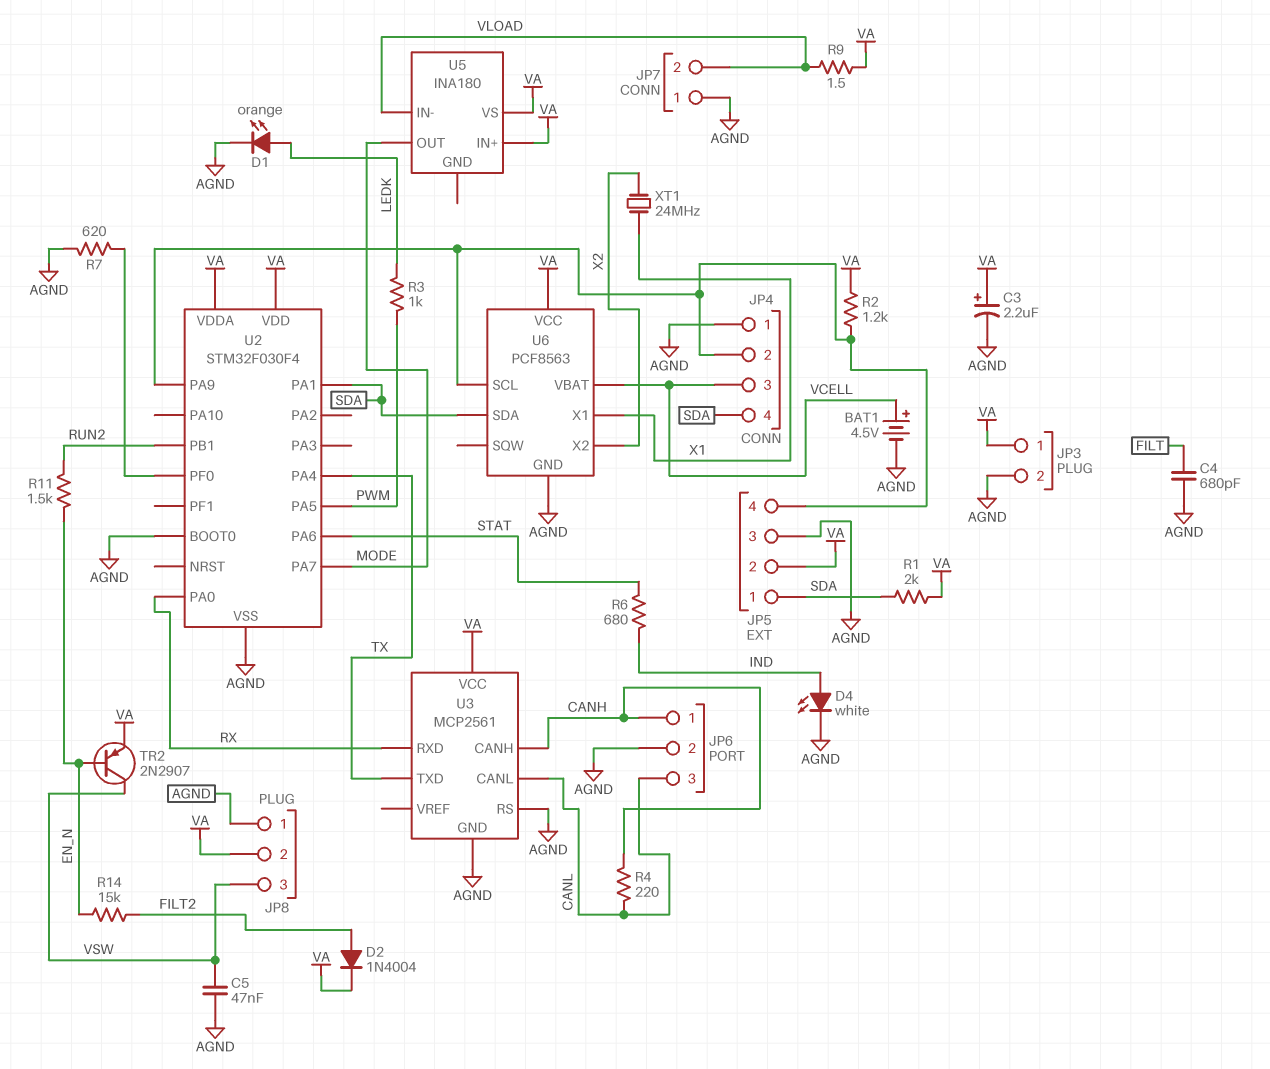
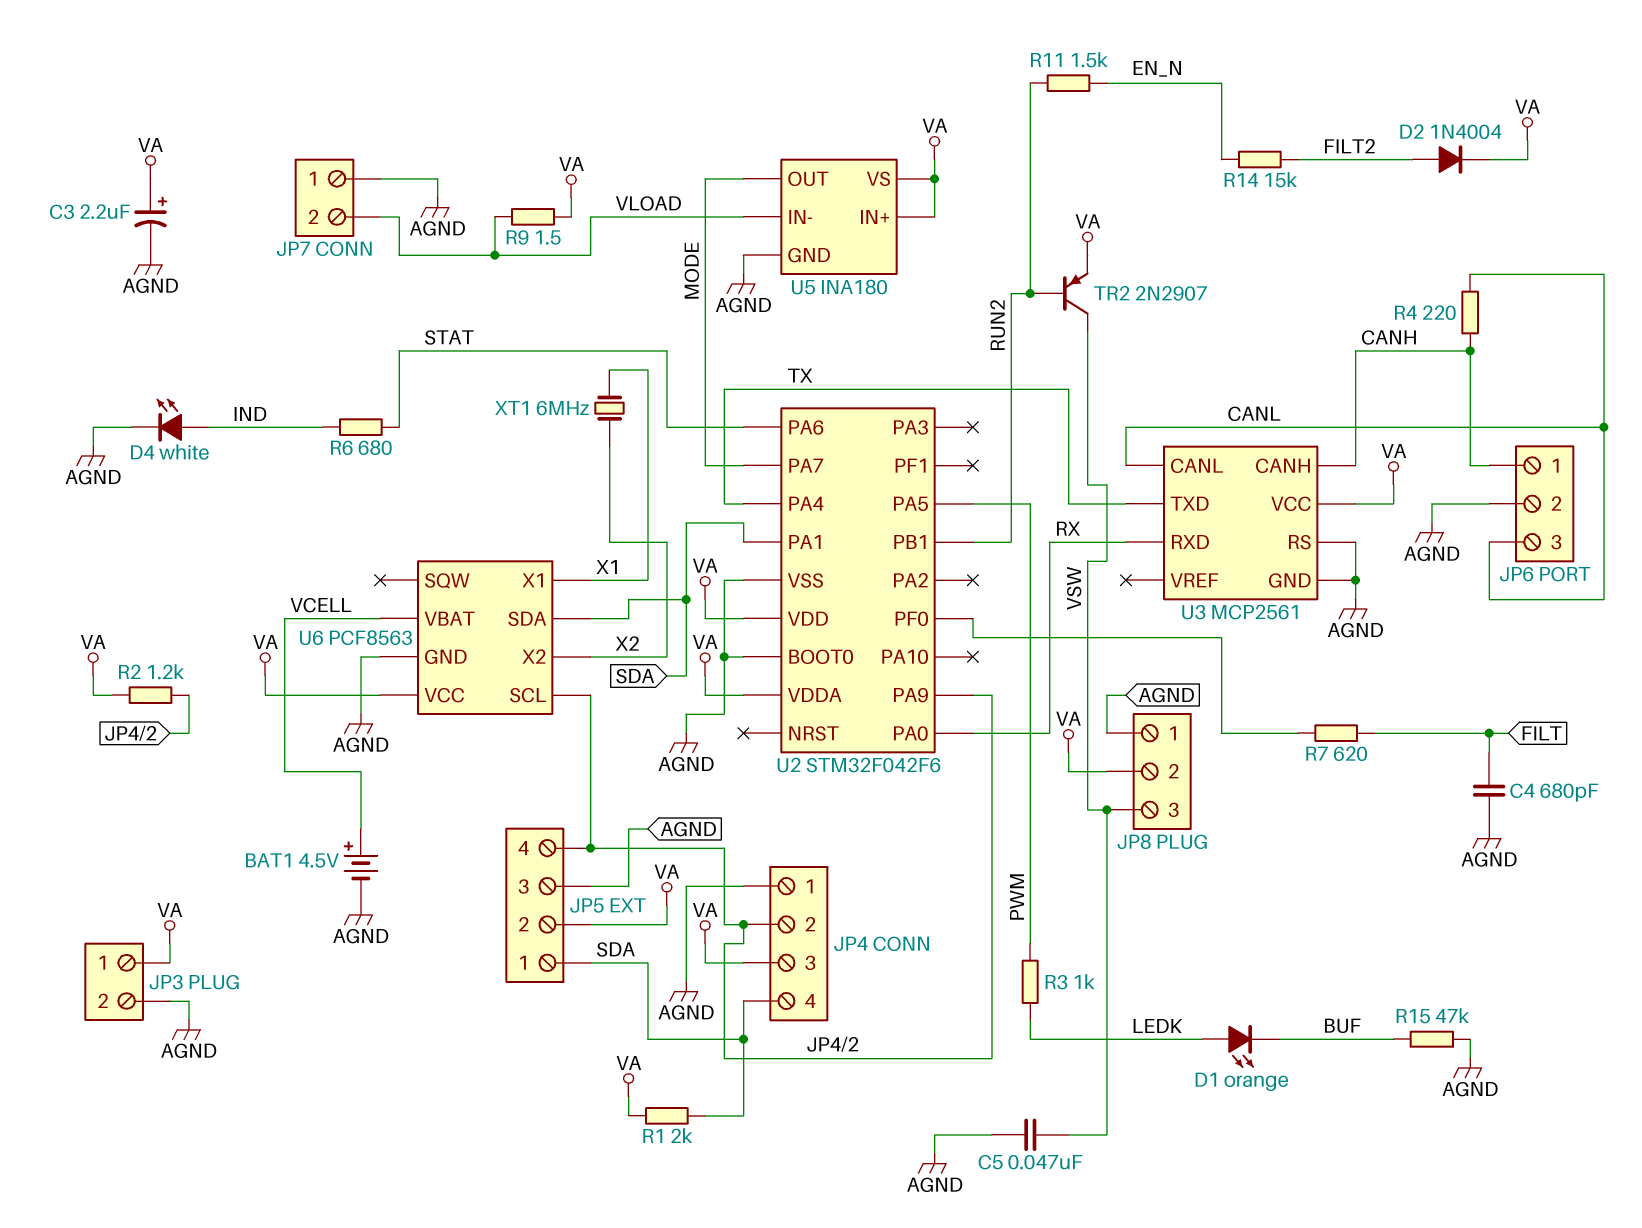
D1: LED orange (A LEDK, K AGND) -> LED orange (A LEDK, K BUF)
JP4 pin 3: VCELL -> VA
R7: 620 (AGND, U2/PF0) -> 620 (FILT, U2/PF0)
R15: none -> 47k (AGND, BUF)
TR2: PNP 2N2907 (B EN_N, C VSW, E VA) -> PNP 2N2907 (B RUN2, C VSW, E VA)
U2: STM32F030F4 -> STM32F042F6
U5 pin GND: none -> AGND
XT1: 24MHz (X1, X2) -> 6MHz (X1, X2)

